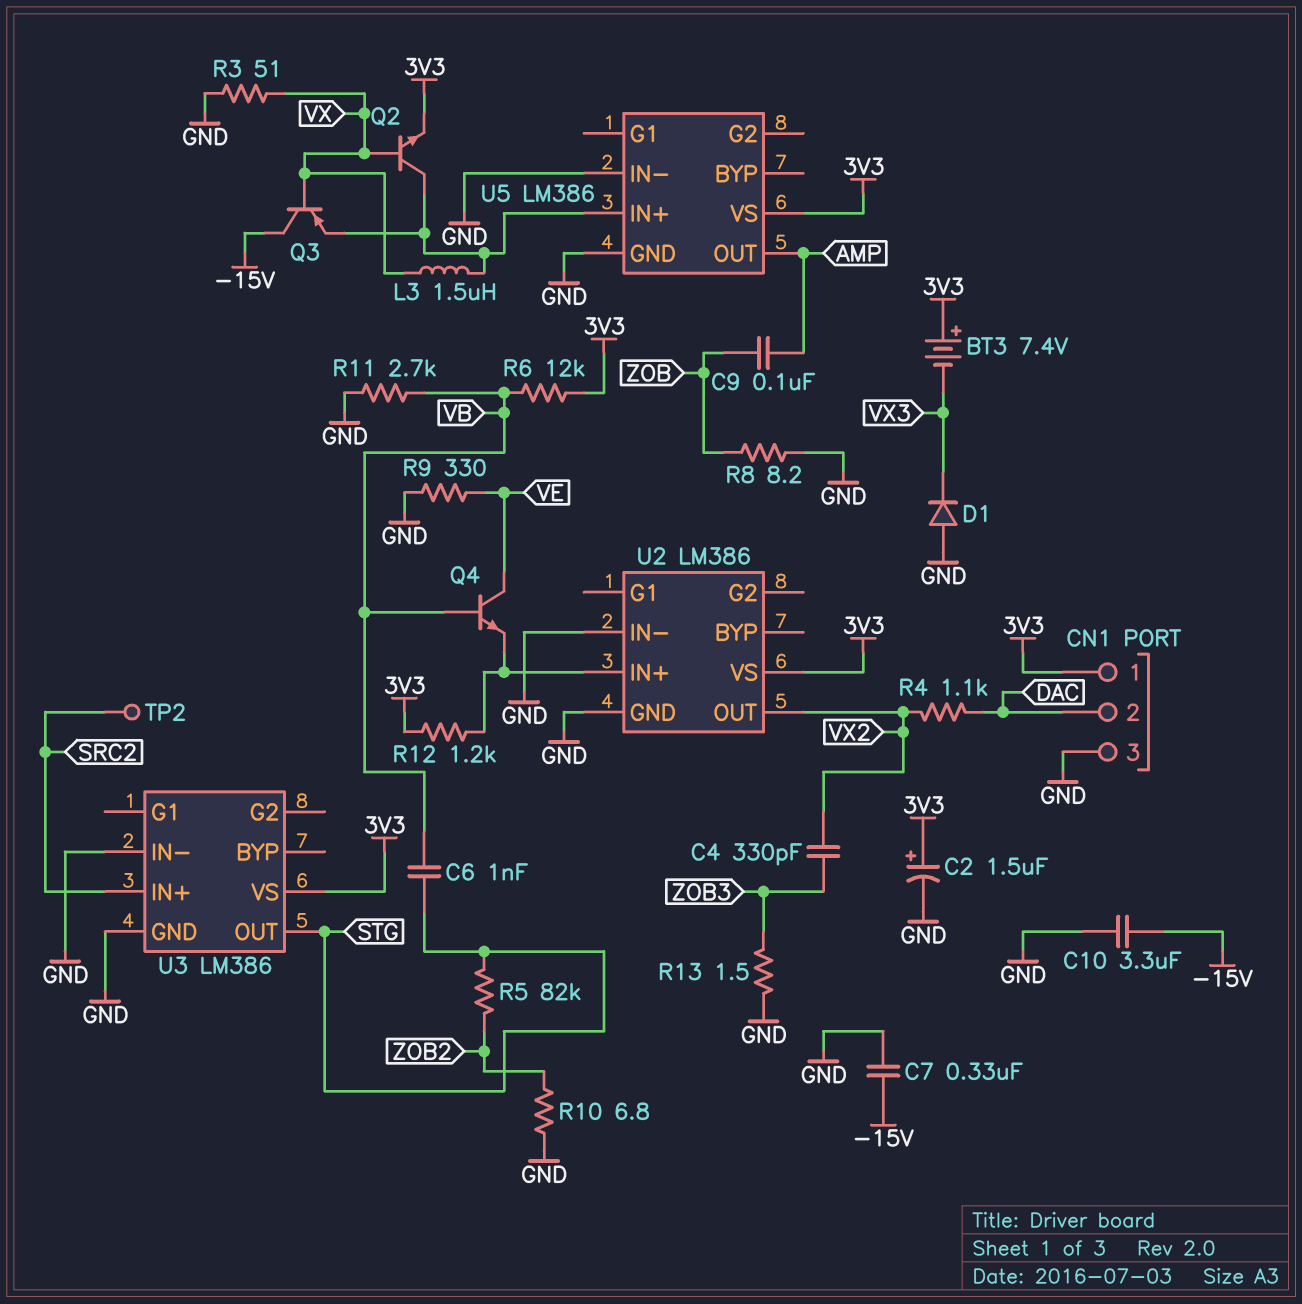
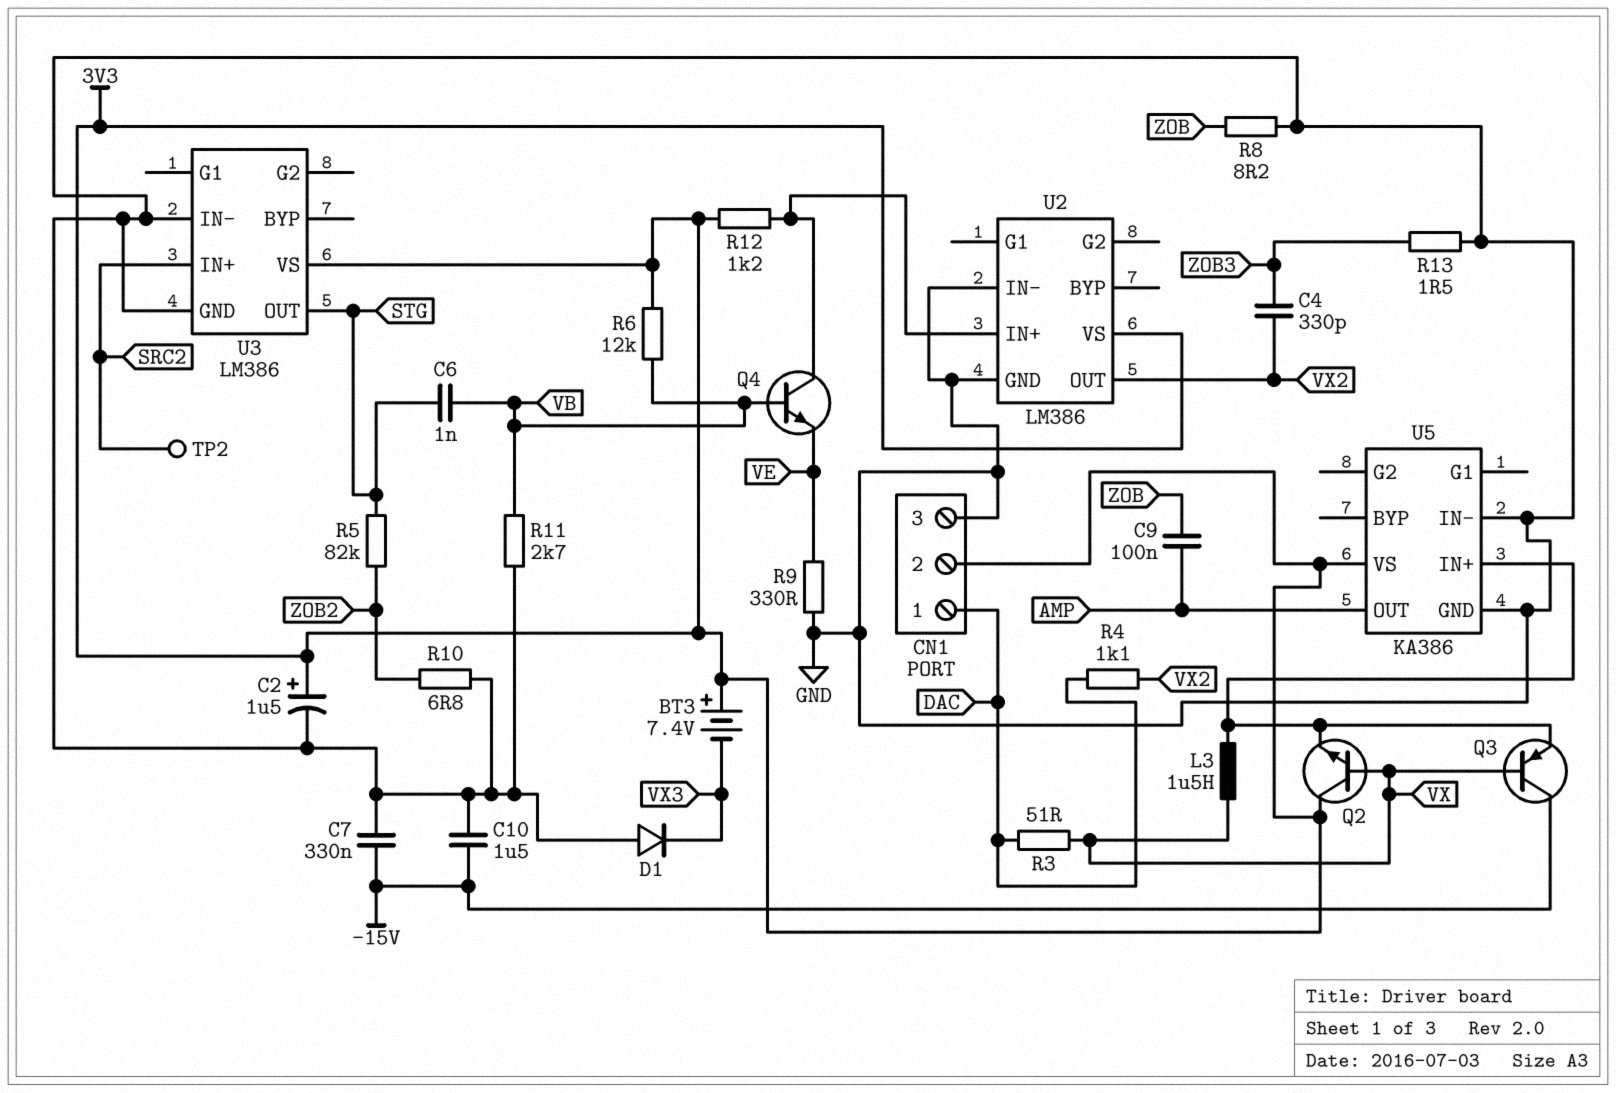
C10: 3.3uF (-15V, GND) -> 1.5uF (-15V, GND)
CN1 pin 1: 3V3 -> DAC
CN1 pin 2: DAC -> 3V3
Q2: NPN (B VX, C U5/IN+, E 3V3) -> NPN (B VX, C 3V3, E U5/IN+)
Q4: NPN (B VB, C VE, E U2/IN+) -> NPN (B VB, C U2/IN+, E VE)
R3: 51 (GND, VX) -> 51 (DAC, VX)
U5: LM386 -> KA386

